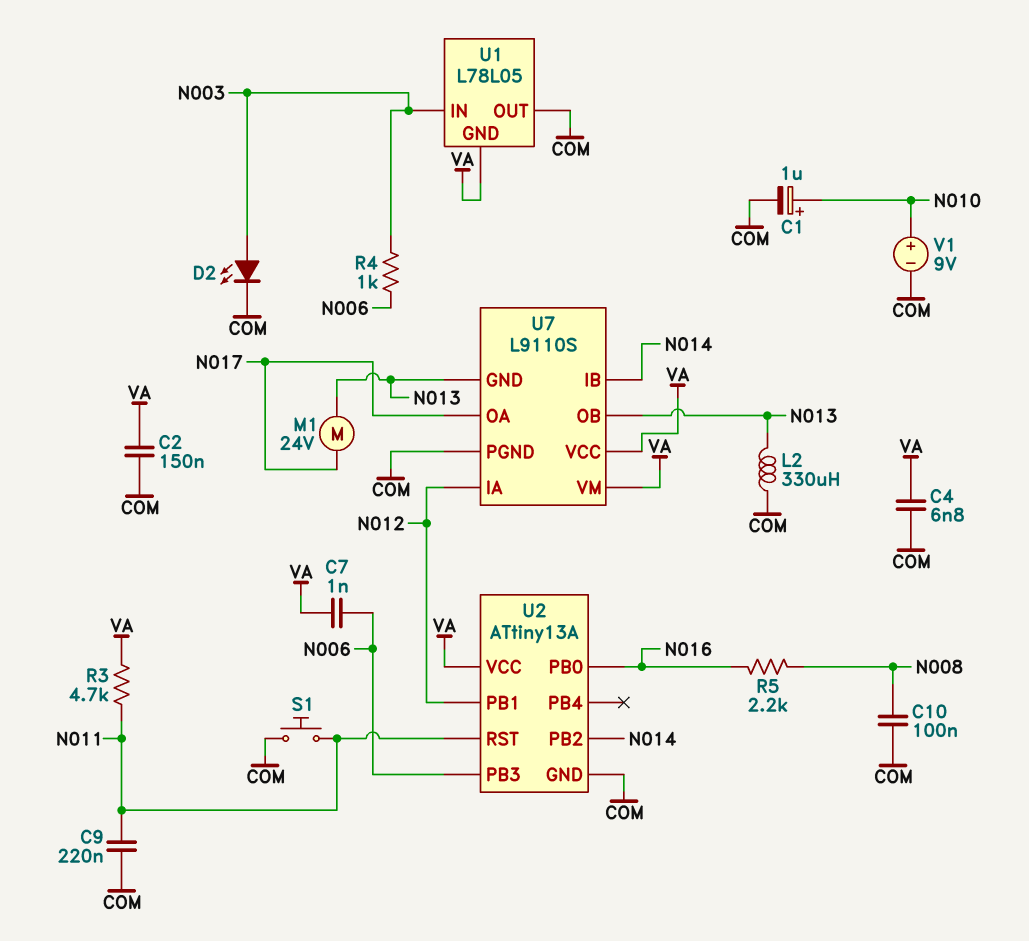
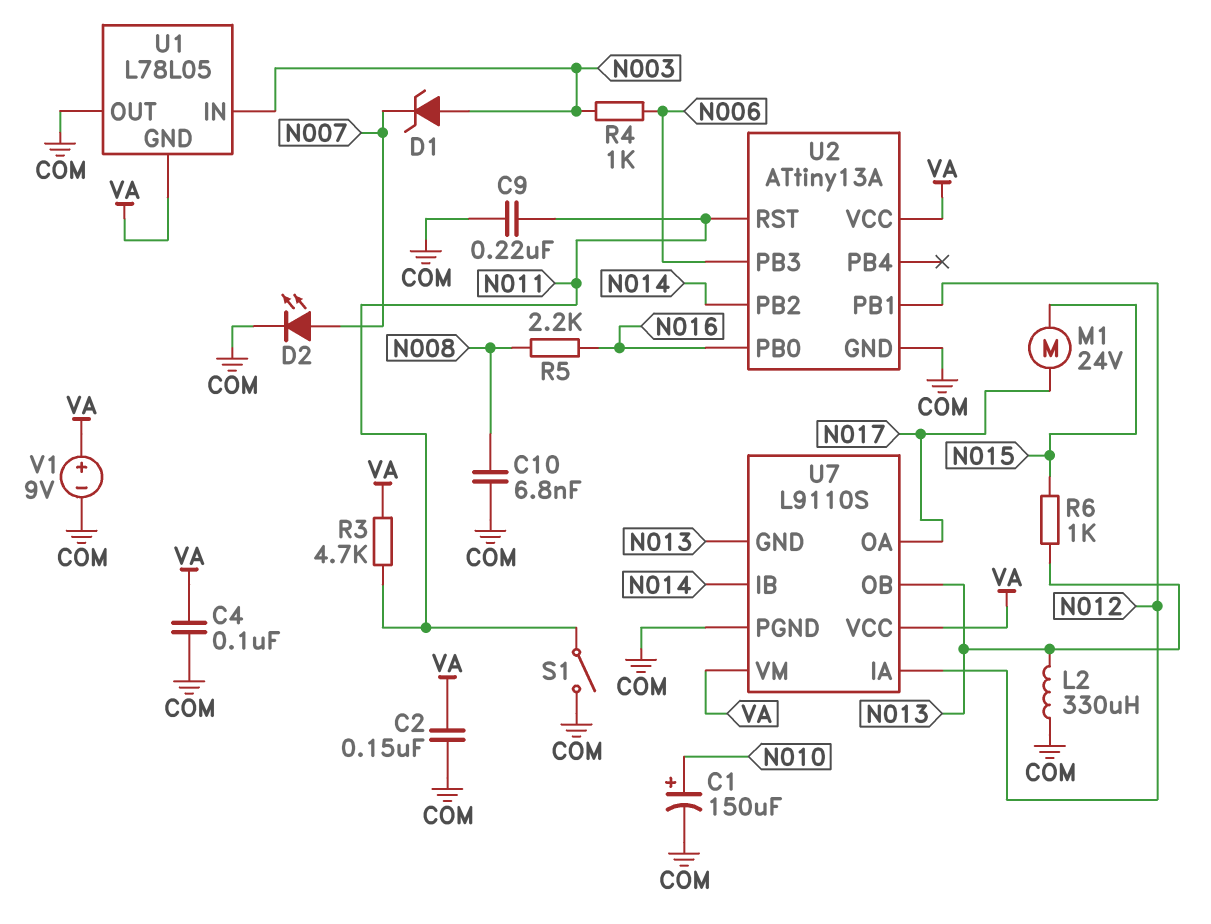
C1: 1uF (plus N010, minus COM) -> 150uF (plus N010, minus COM)
C4: 6.8nF (COM, VA) -> 100nF (COM, VA)
C7: 1nF (N006, VA) -> none
C10: 100nF (COM, N008) -> 6.8nF (COM, N008)
D1: none -> zener (A N003, K N007)
D2: LED (A N003, K COM) -> LED (A N007, K COM)
M1: motor 24V (N013, N017) -> motor 24V (N015, N017)
R6: none -> 1k (N013, N015)
S1: button (COM, N011) -> switch (COM, N011)
V1: 9V (plus N010, minus COM) -> 9V (plus VA, minus COM)

